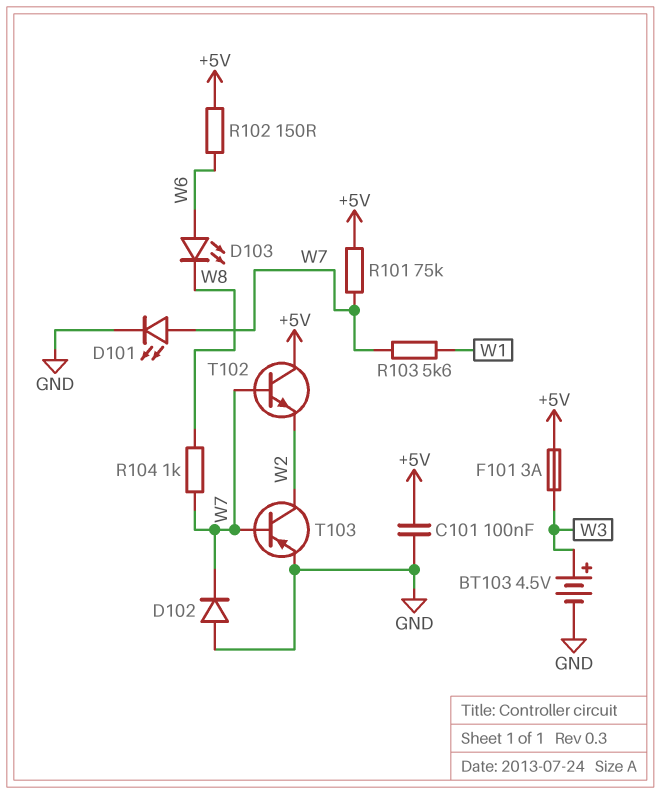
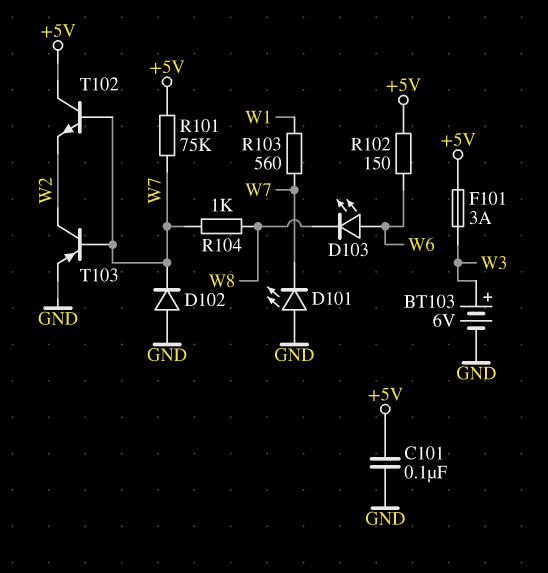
BT103: 4.5V (plus W3, minus GND) -> 6V (plus W3, minus GND)
D101: LED (A W7, K GND) -> LED (A GND, K W7)
R103: 5.6k (W1, W7) -> 560 (W1, W7)

